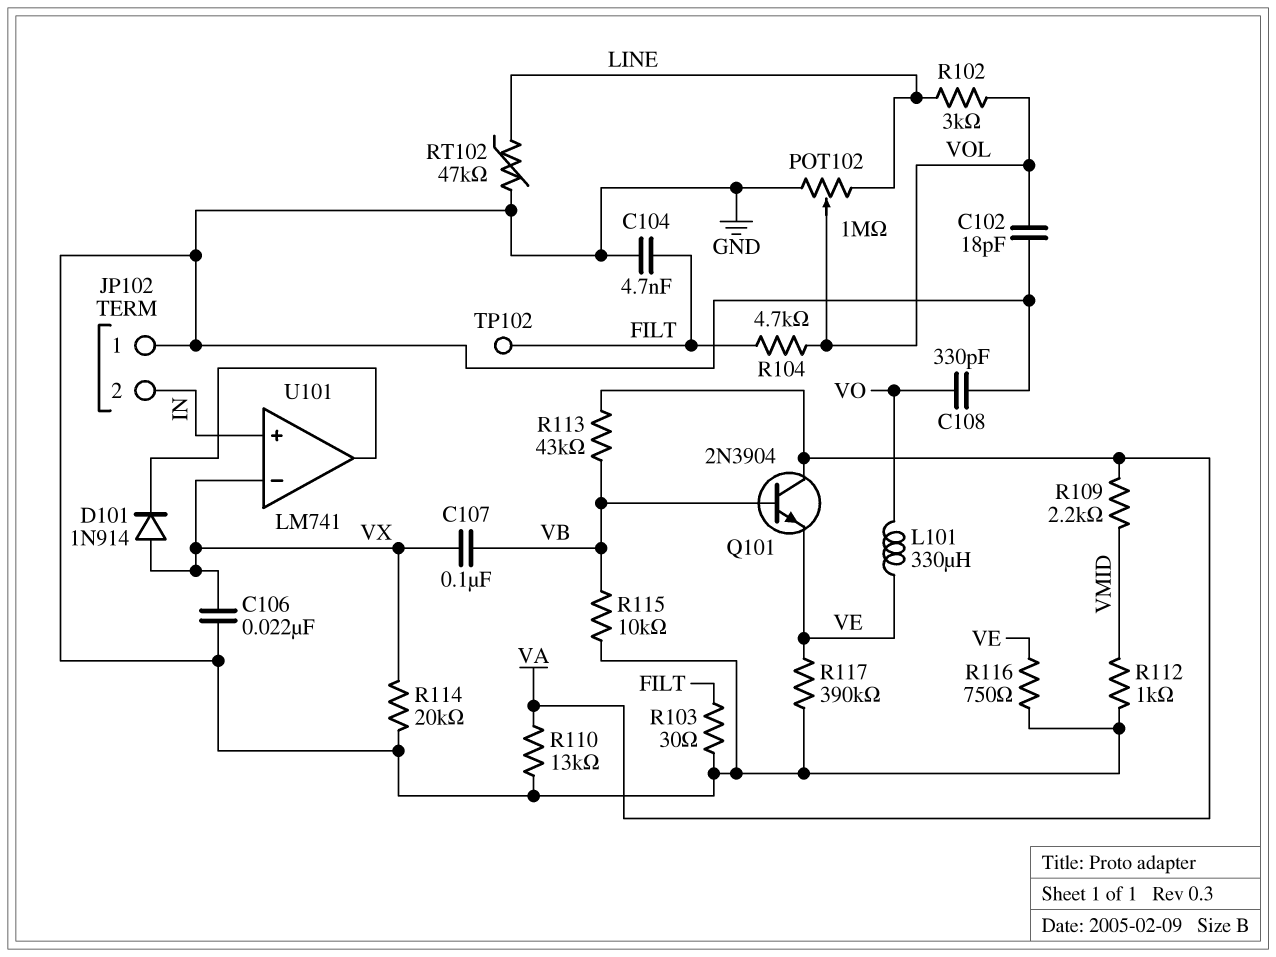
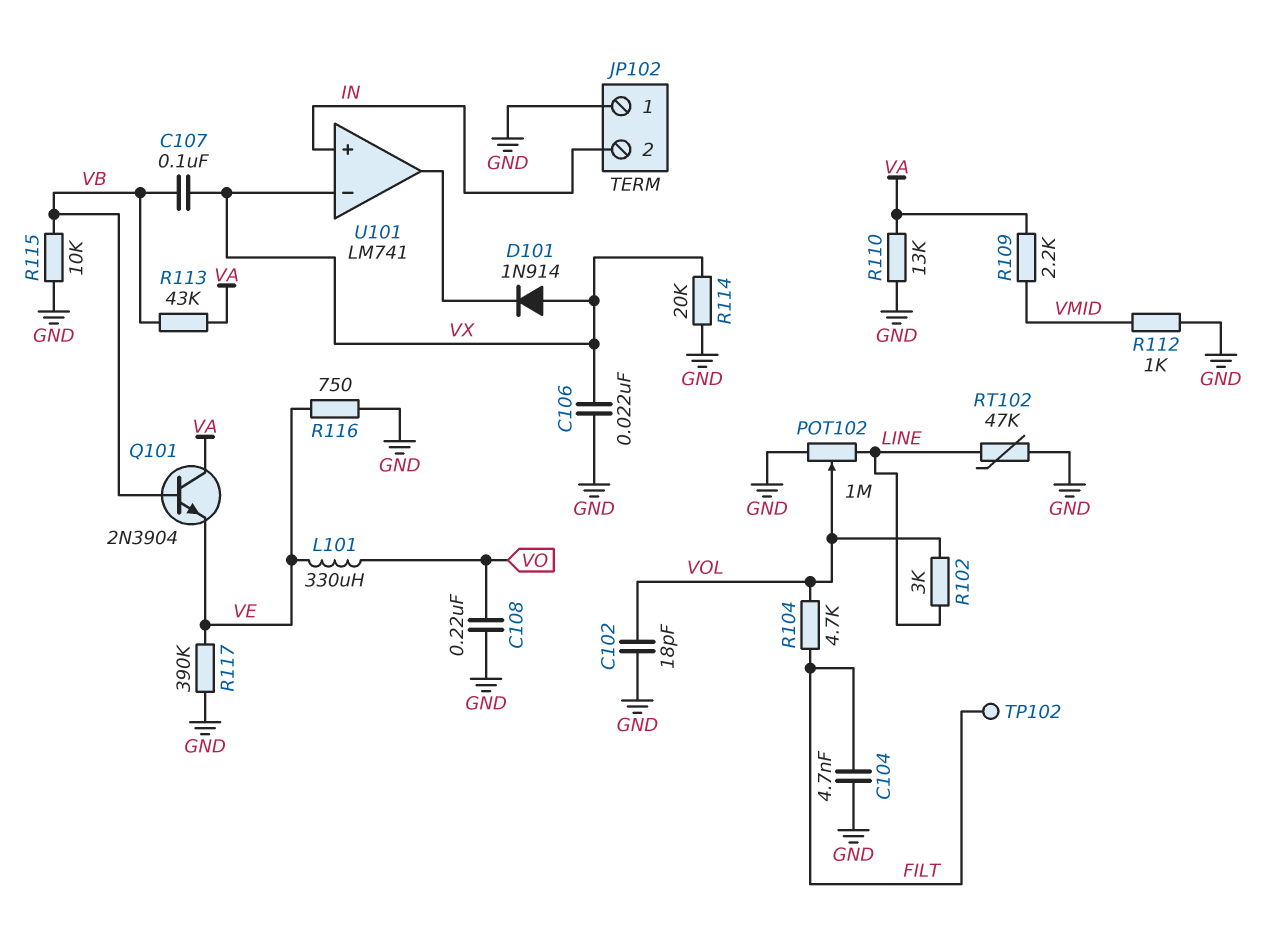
C108: 330pF (GND, VO) -> 220nF (GND, VO)
R103: 30 (FILT, GND) -> none

